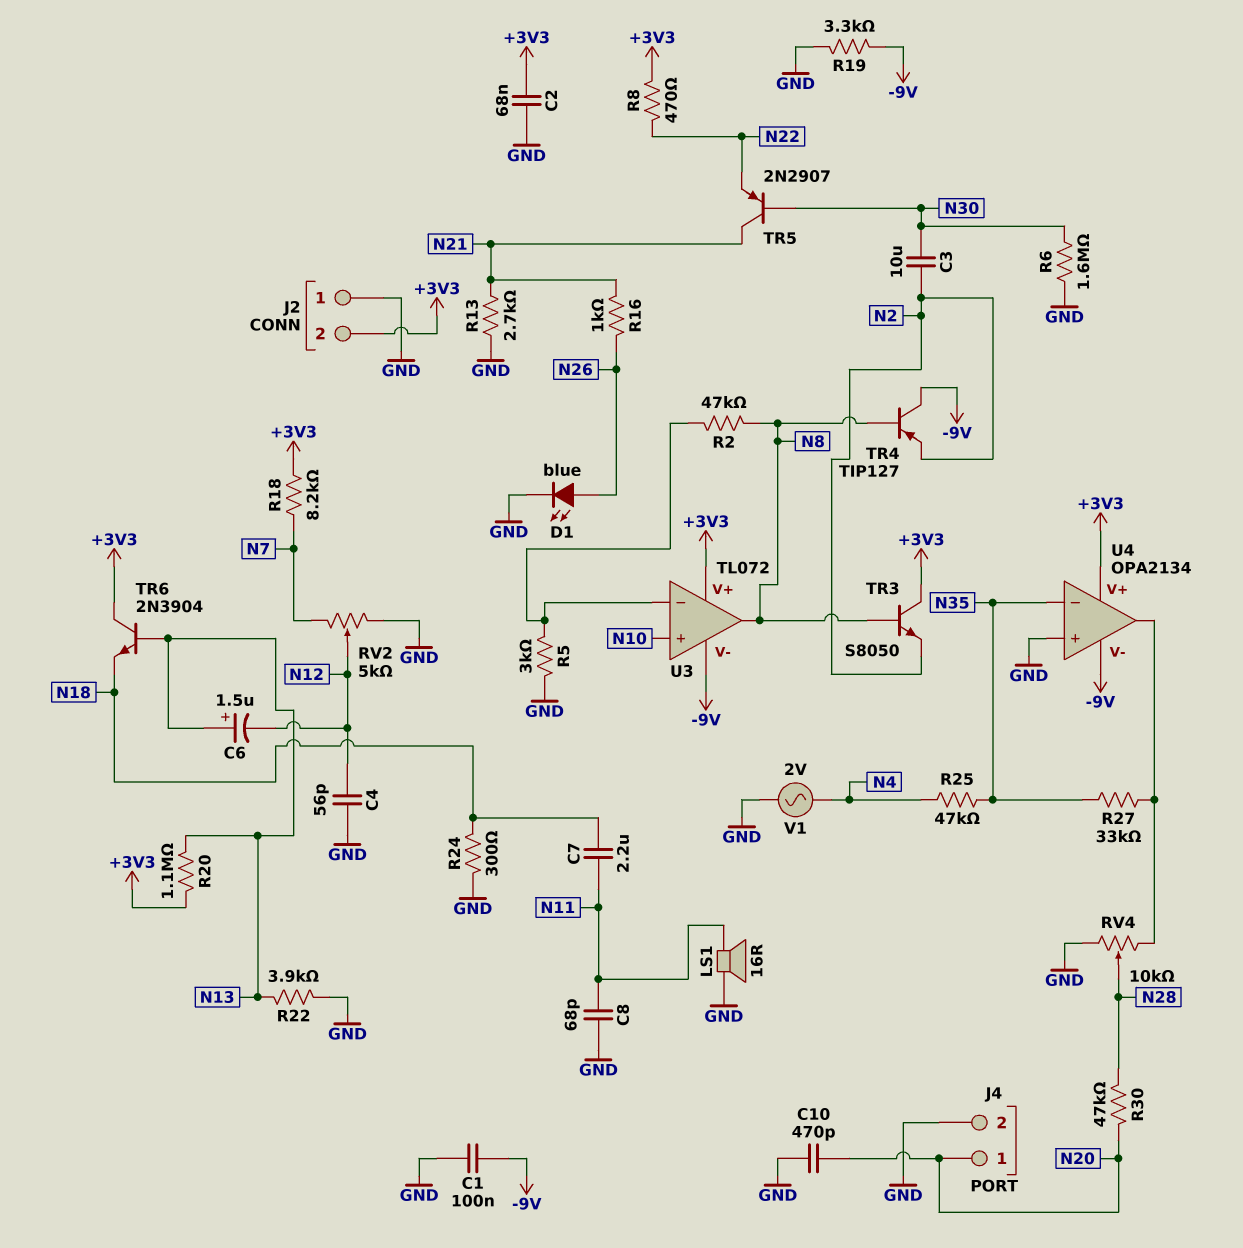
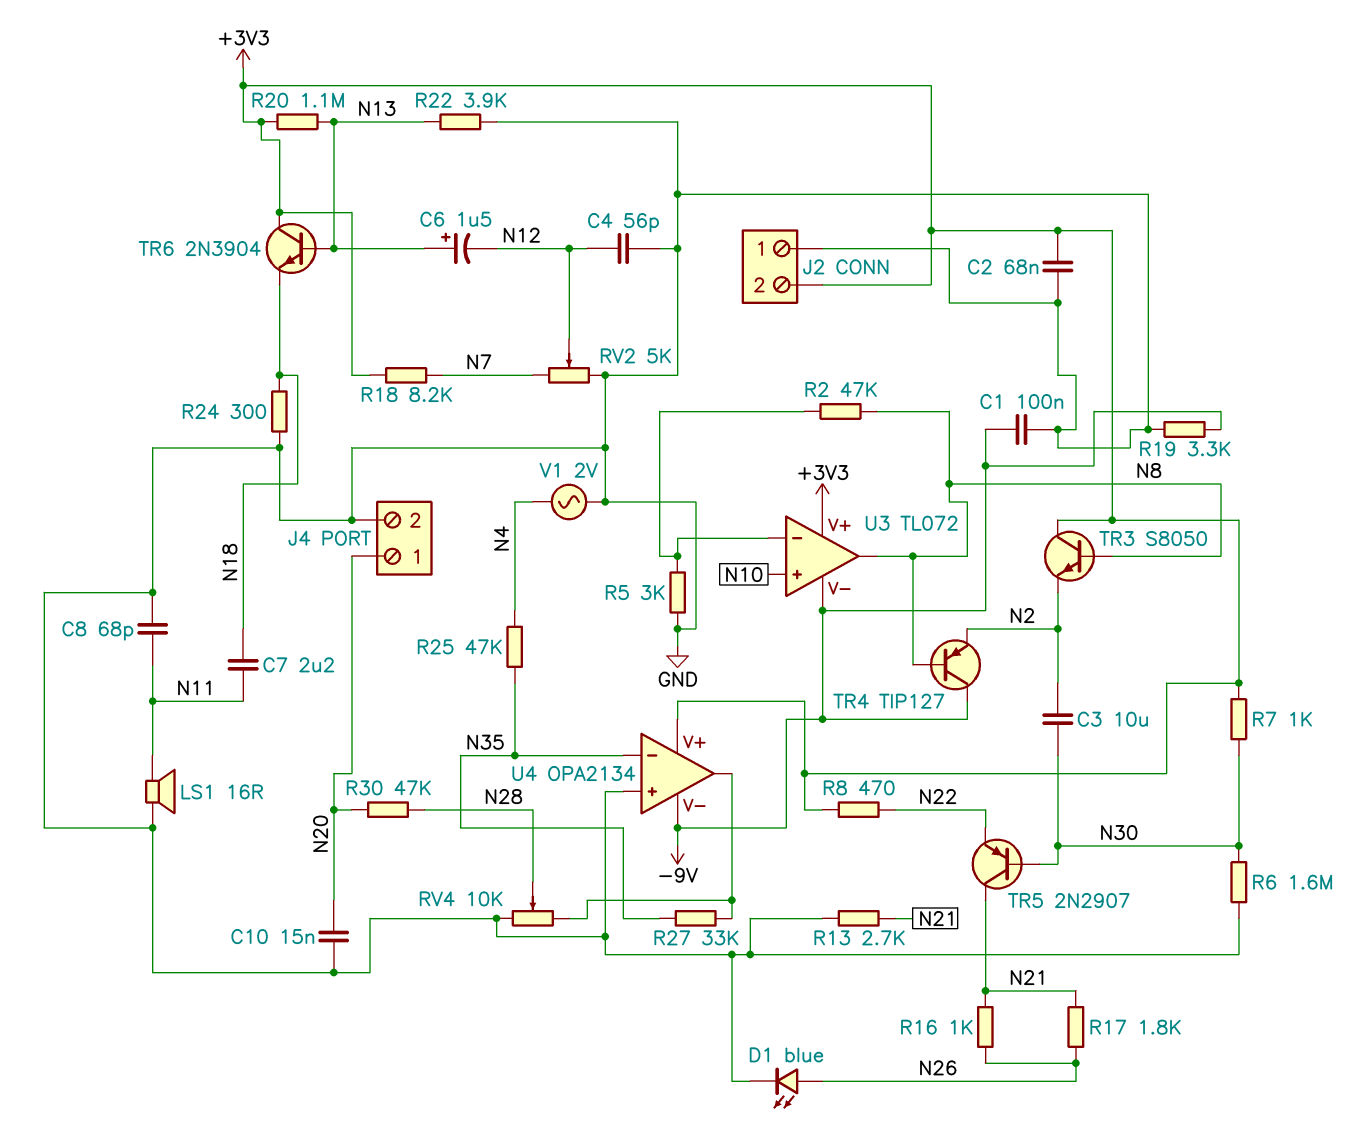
C10: 470pF (GND, N20) -> 15nF (GND, N20)
R7: none -> 1k (+3V3, N30)
R17: none -> 1.8k (N21, N26)

